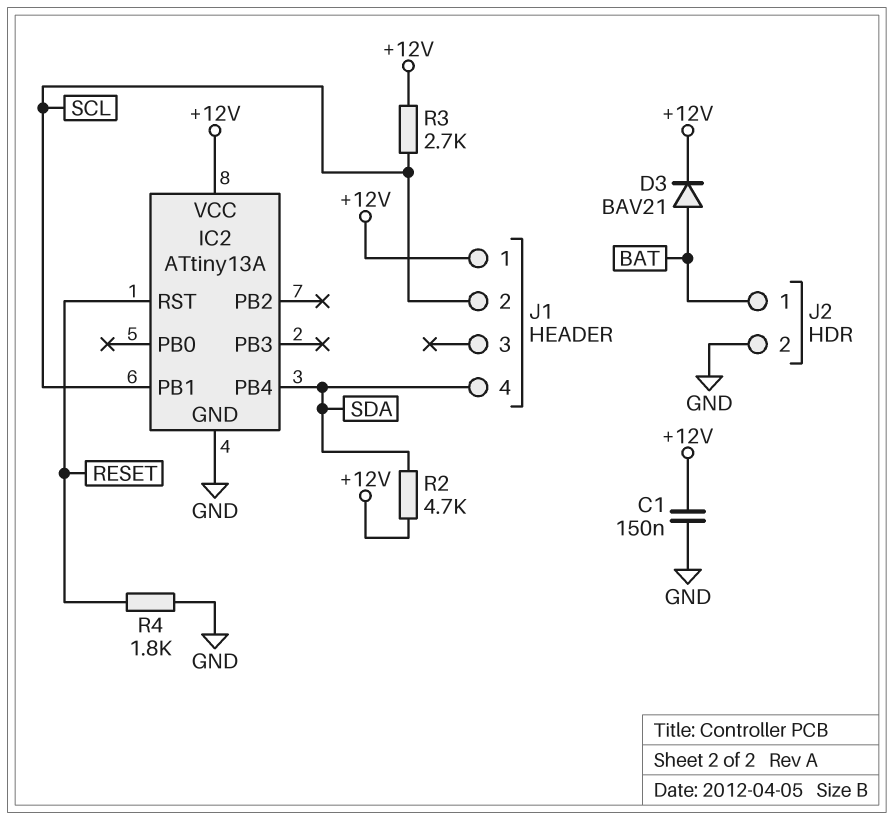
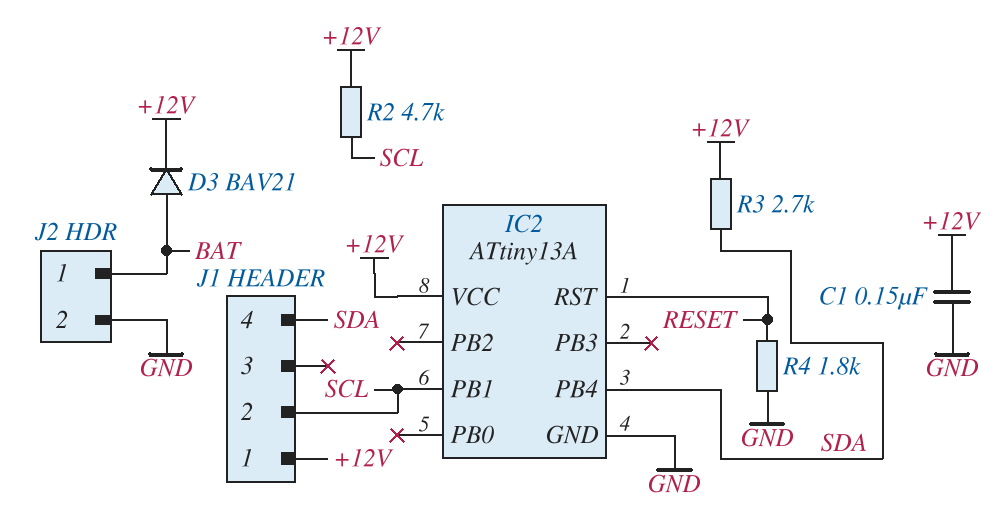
R2: 4.7k (+12V, SDA) -> 4.7k (+12V, SCL)
R3: 2.7k (+12V, SCL) -> 2.7k (+12V, SDA)

